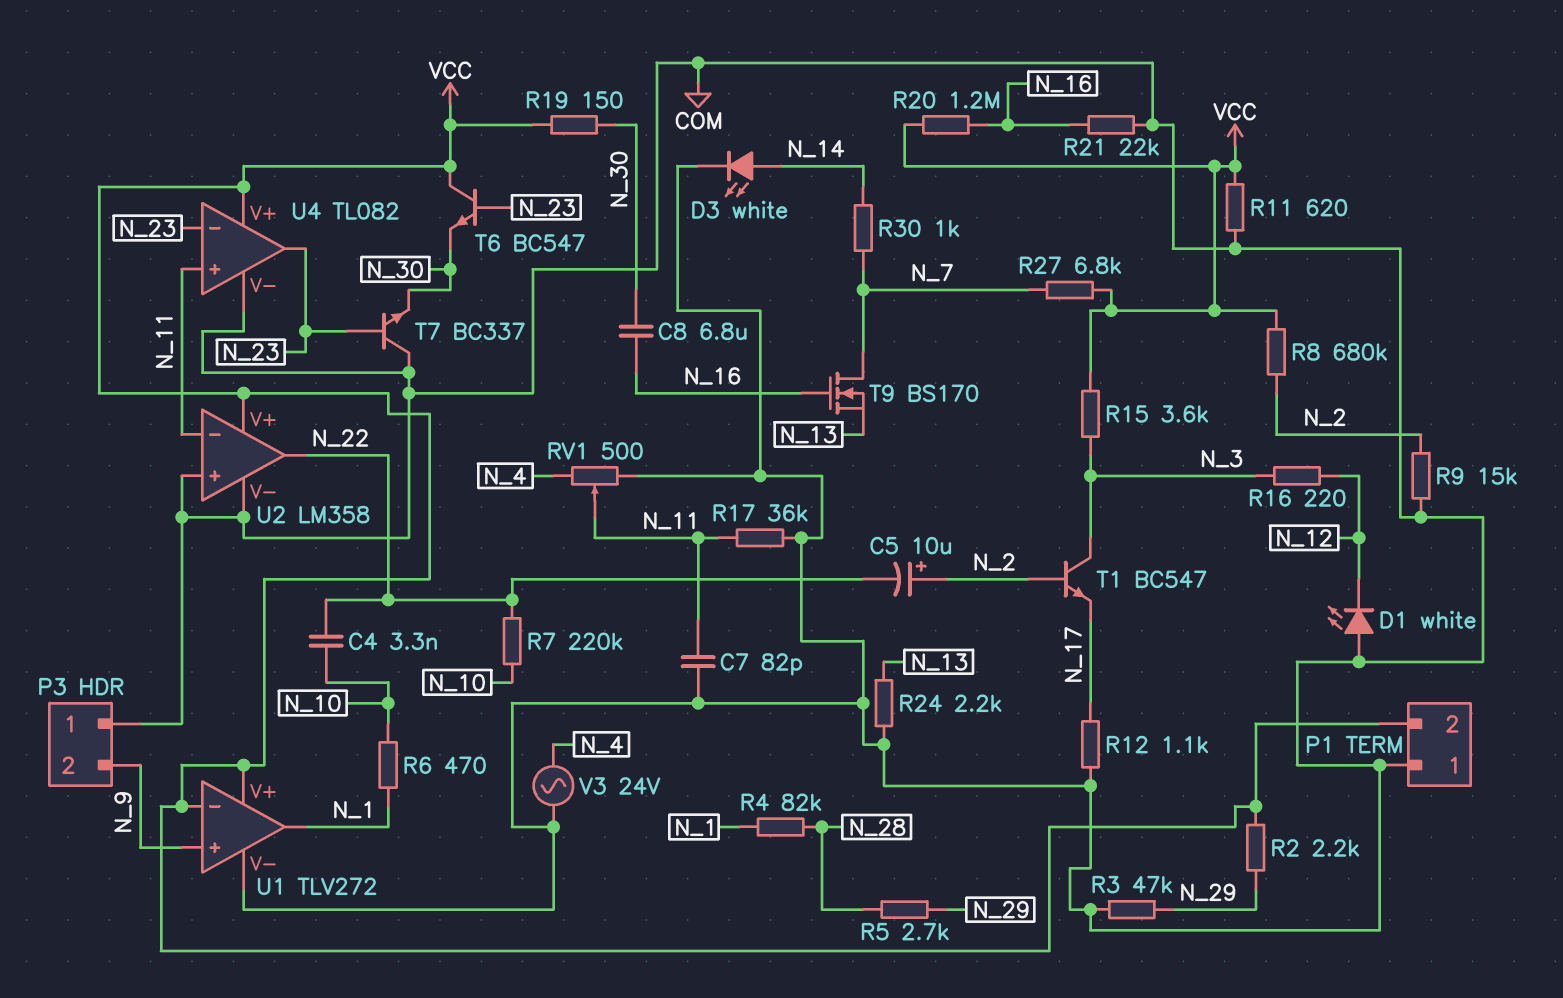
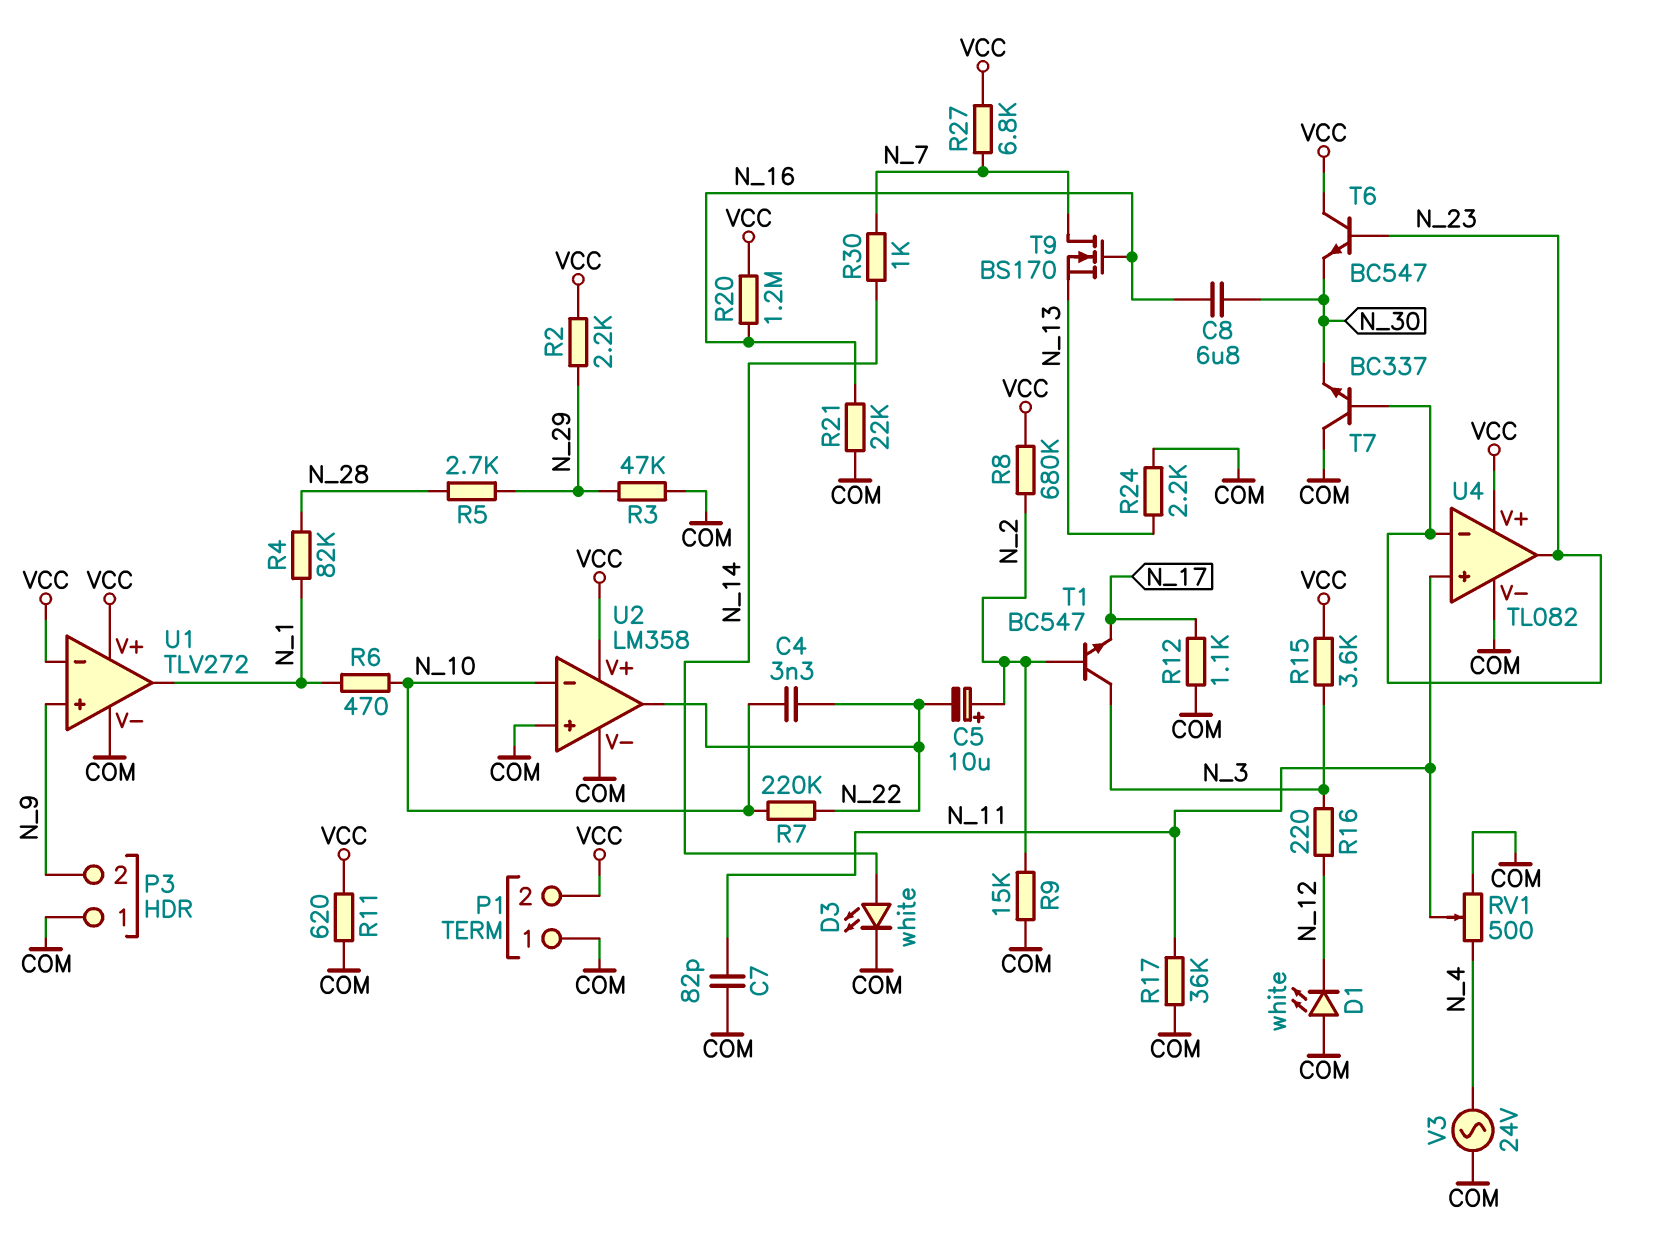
R19: 150 (N_30, VCC) -> none
U2 pin in-: N_11 -> N_10

